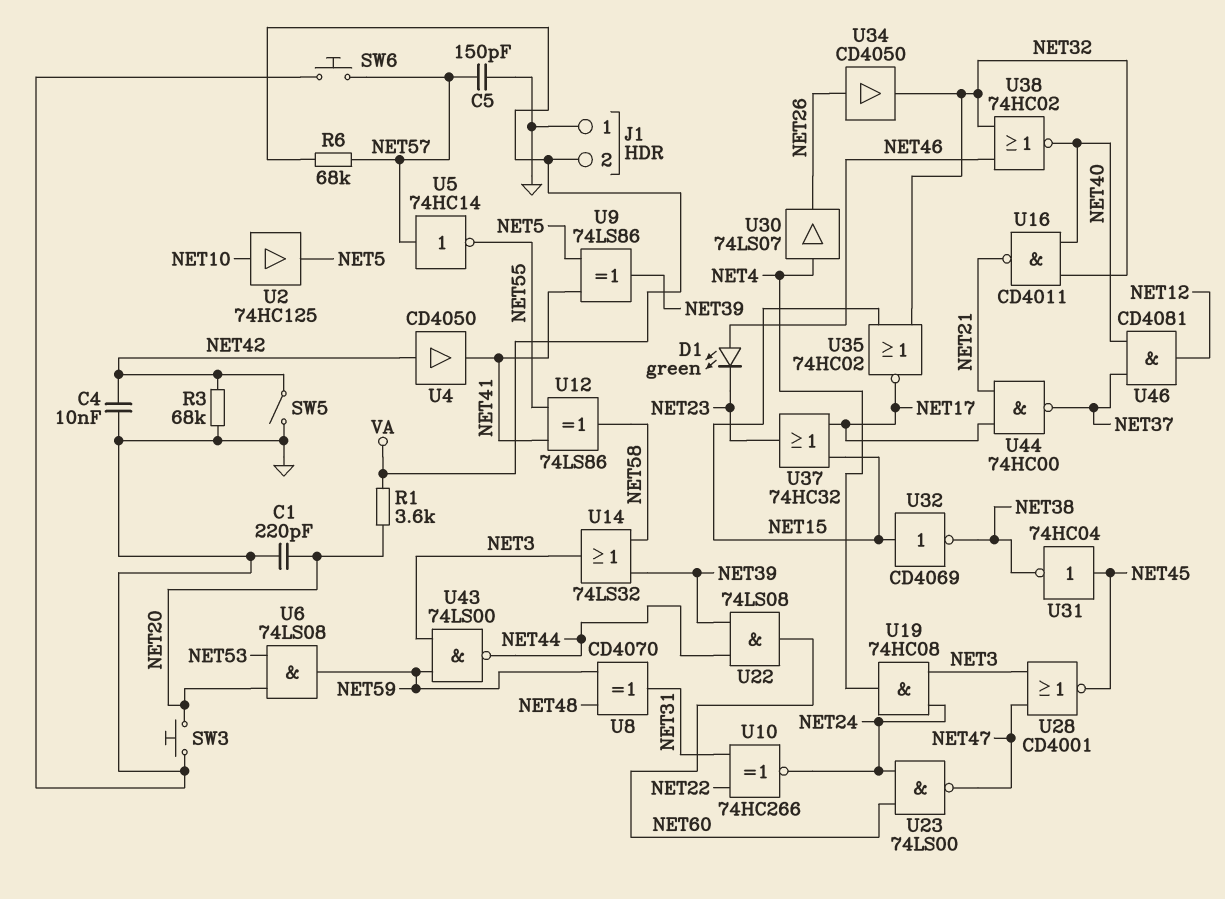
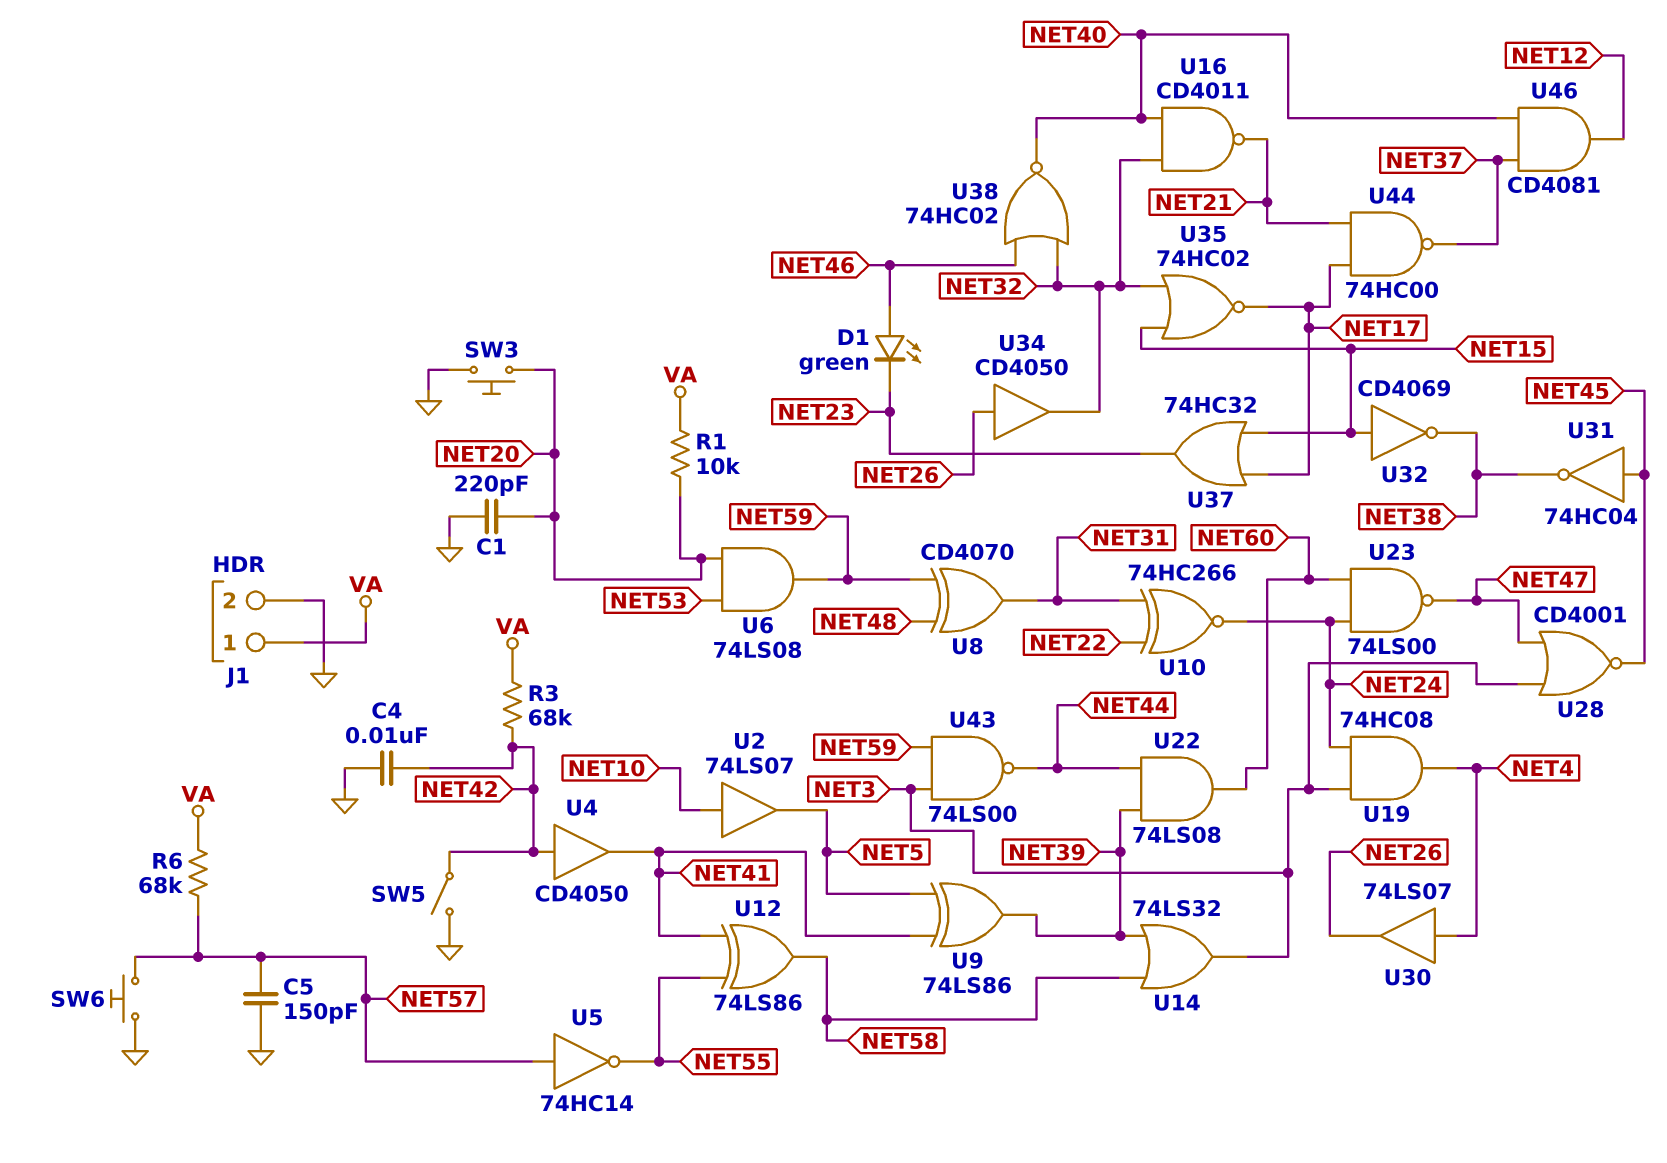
J1 pin 1: GND -> VA
J1 pin 2: VA -> GND
R1: 3.6k (NET20, VA) -> 10k (NET20, VA)
R3: 68k (GND, NET42) -> 68k (NET42, VA)
U2: buffer 74HC125 (in NET10, out NET5) -> buffer 74LS07 (in NET10, out NET5)

